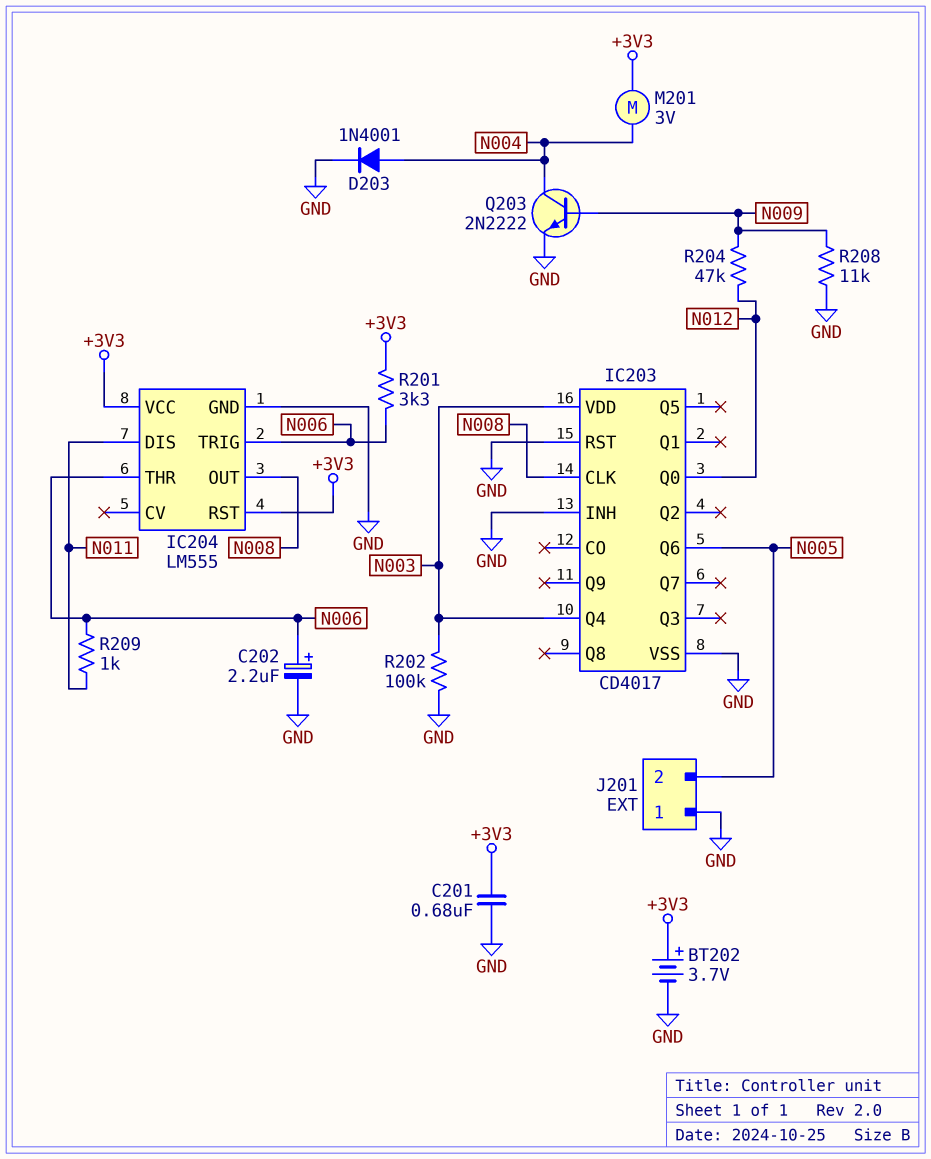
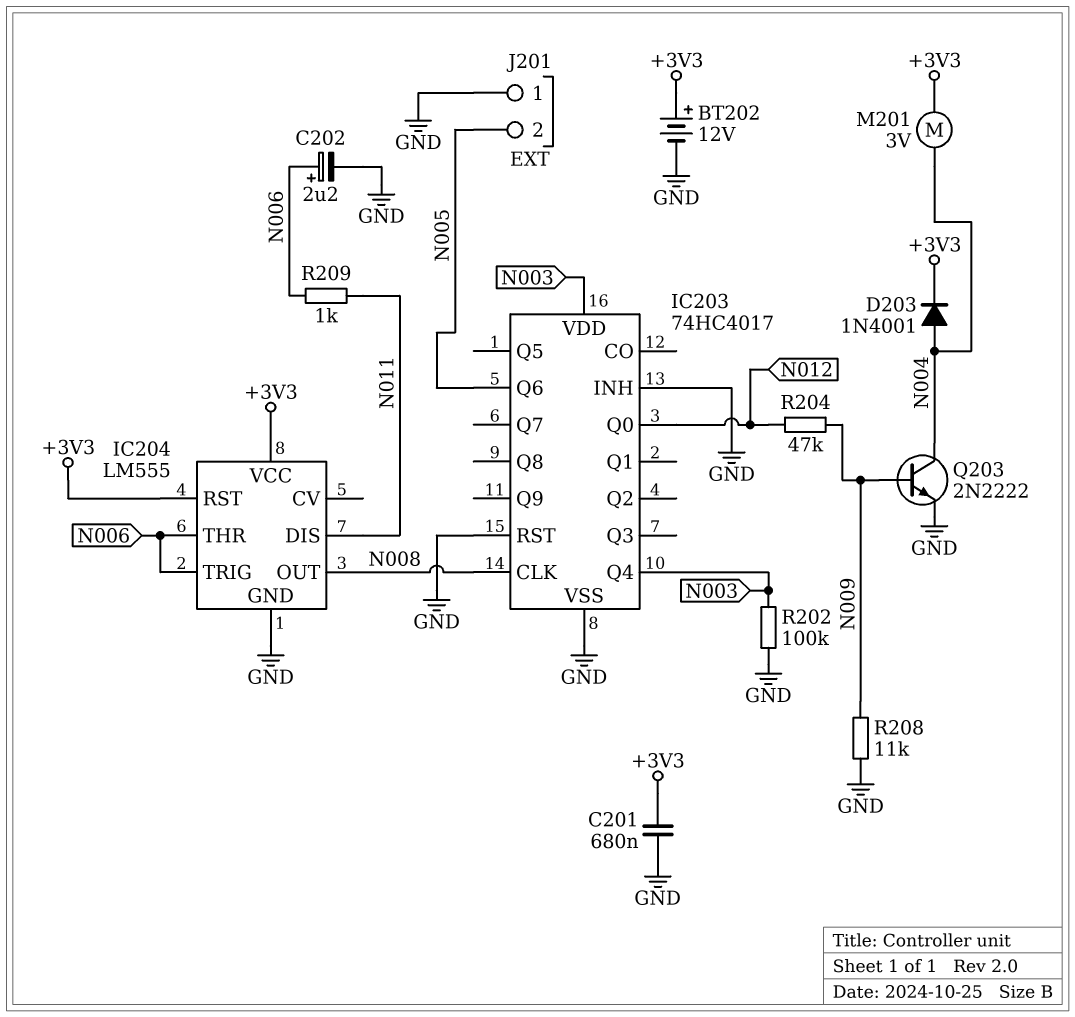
BT202: 3.7V (plus +3V3, minus GND) -> 12V (plus +3V3, minus GND)
D203: diode 1N4001 (A N004, K GND) -> diode 1N4001 (A N004, K +3V3)
IC203: CD4017 -> 74HC4017
R201: 3.3k (+3V3, N006) -> none

